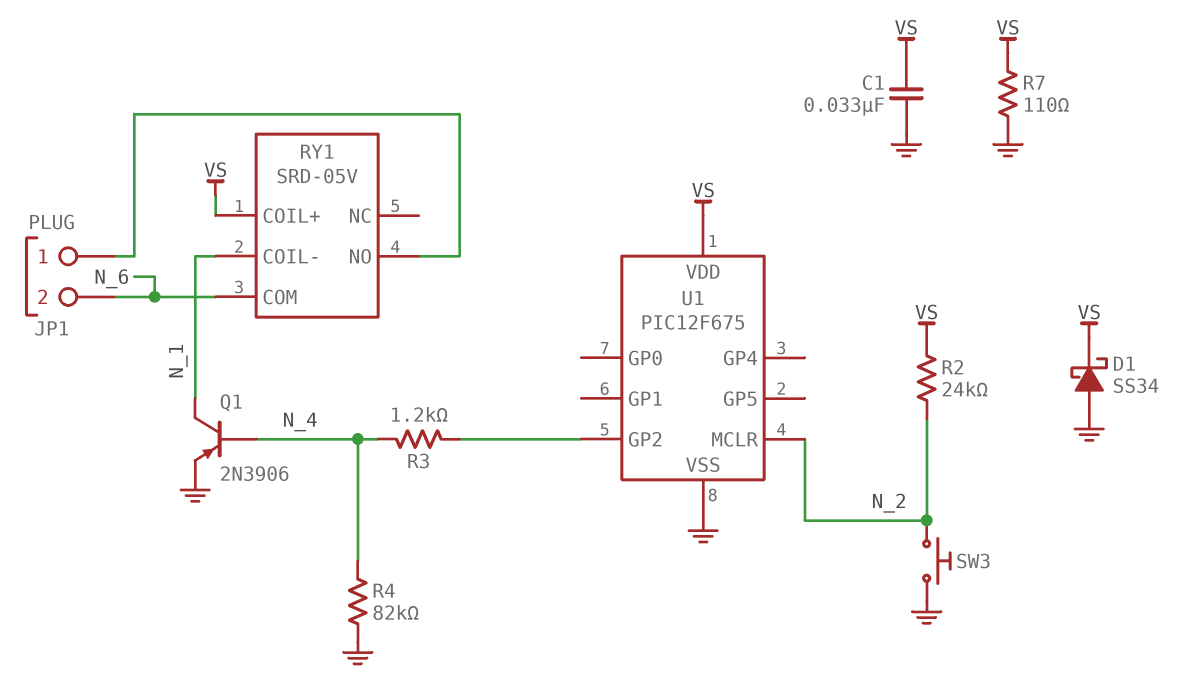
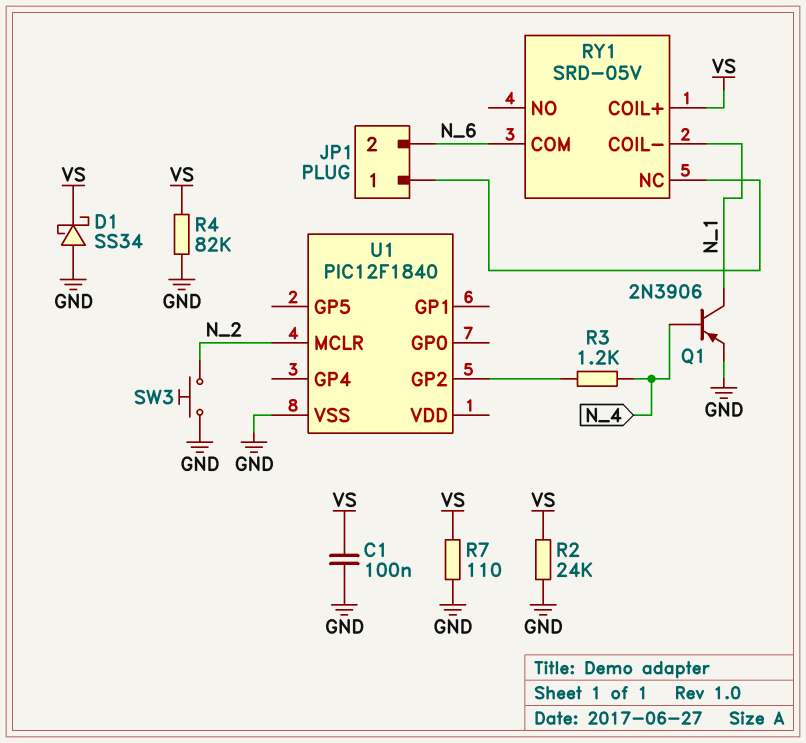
C1: 33nF (GND, VS) -> 100nF (GND, VS)
R2: 24k (N_2, VS) -> 24k (GND, VS)
R4: 82k (GND, N_4) -> 82k (GND, VS)
RY1 pin NC: none -> JP1/1
RY1 pin NO: JP1/1 -> none
U1: PIC12F675 -> PIC12F1840
U1 pin VDD: VS -> none

